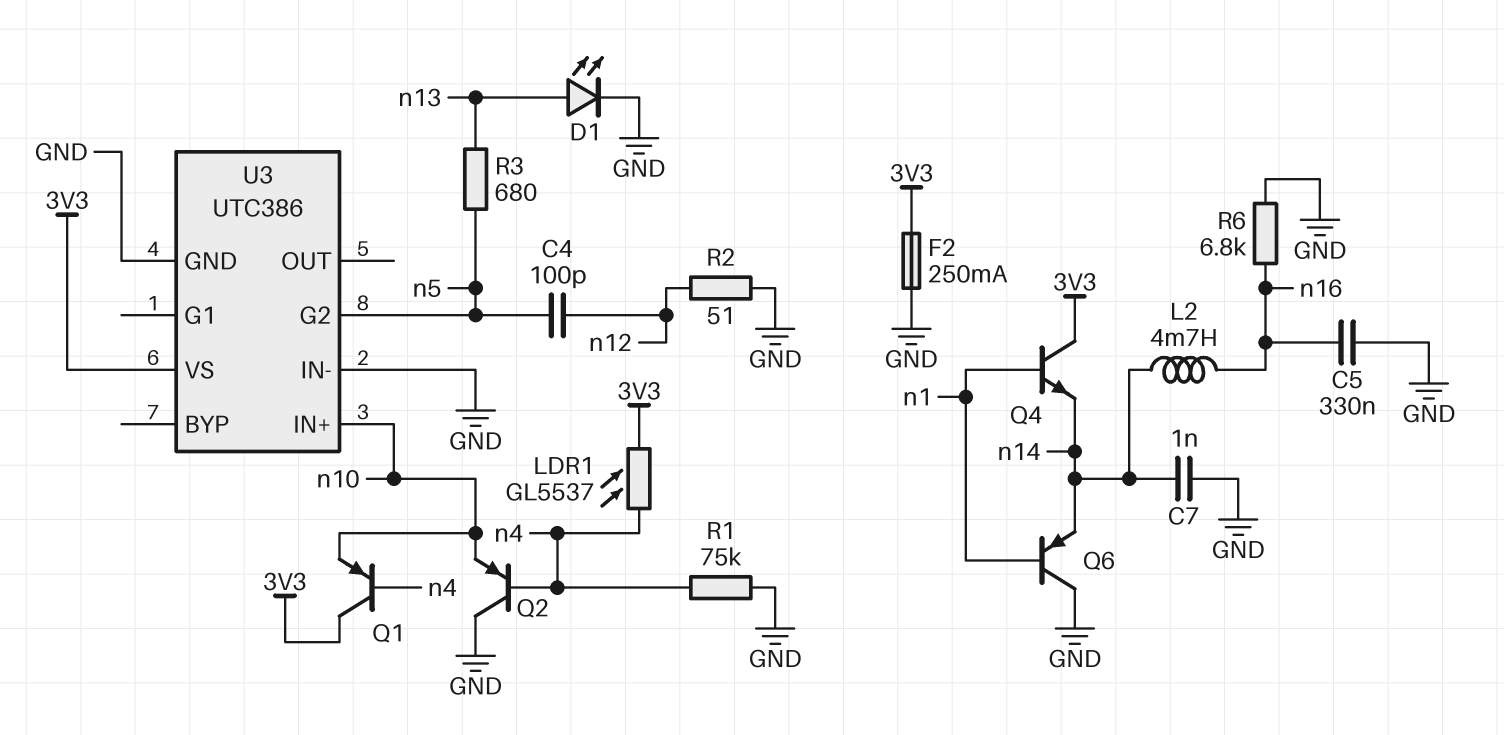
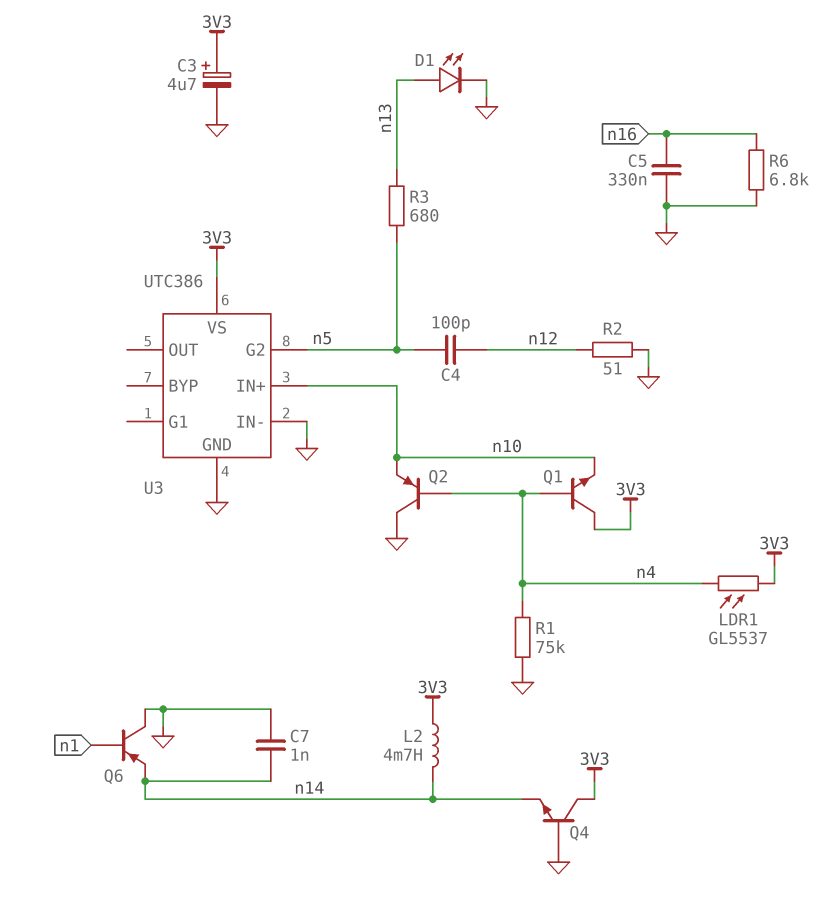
C3: none -> 4.7uF (plus 3V3, minus GND)
F2: 250mA (3V3, GND) -> none
L2: 4.7mH (n14, n16) -> 4.7mH (3V3, n14)
Q1: PNP (B n4, C 3V3, E n10) -> NPN (B n4, C 3V3, E n10)
Q4: NPN (B n1, C 3V3, E n14) -> NPN (B GND, C 3V3, E n14)

